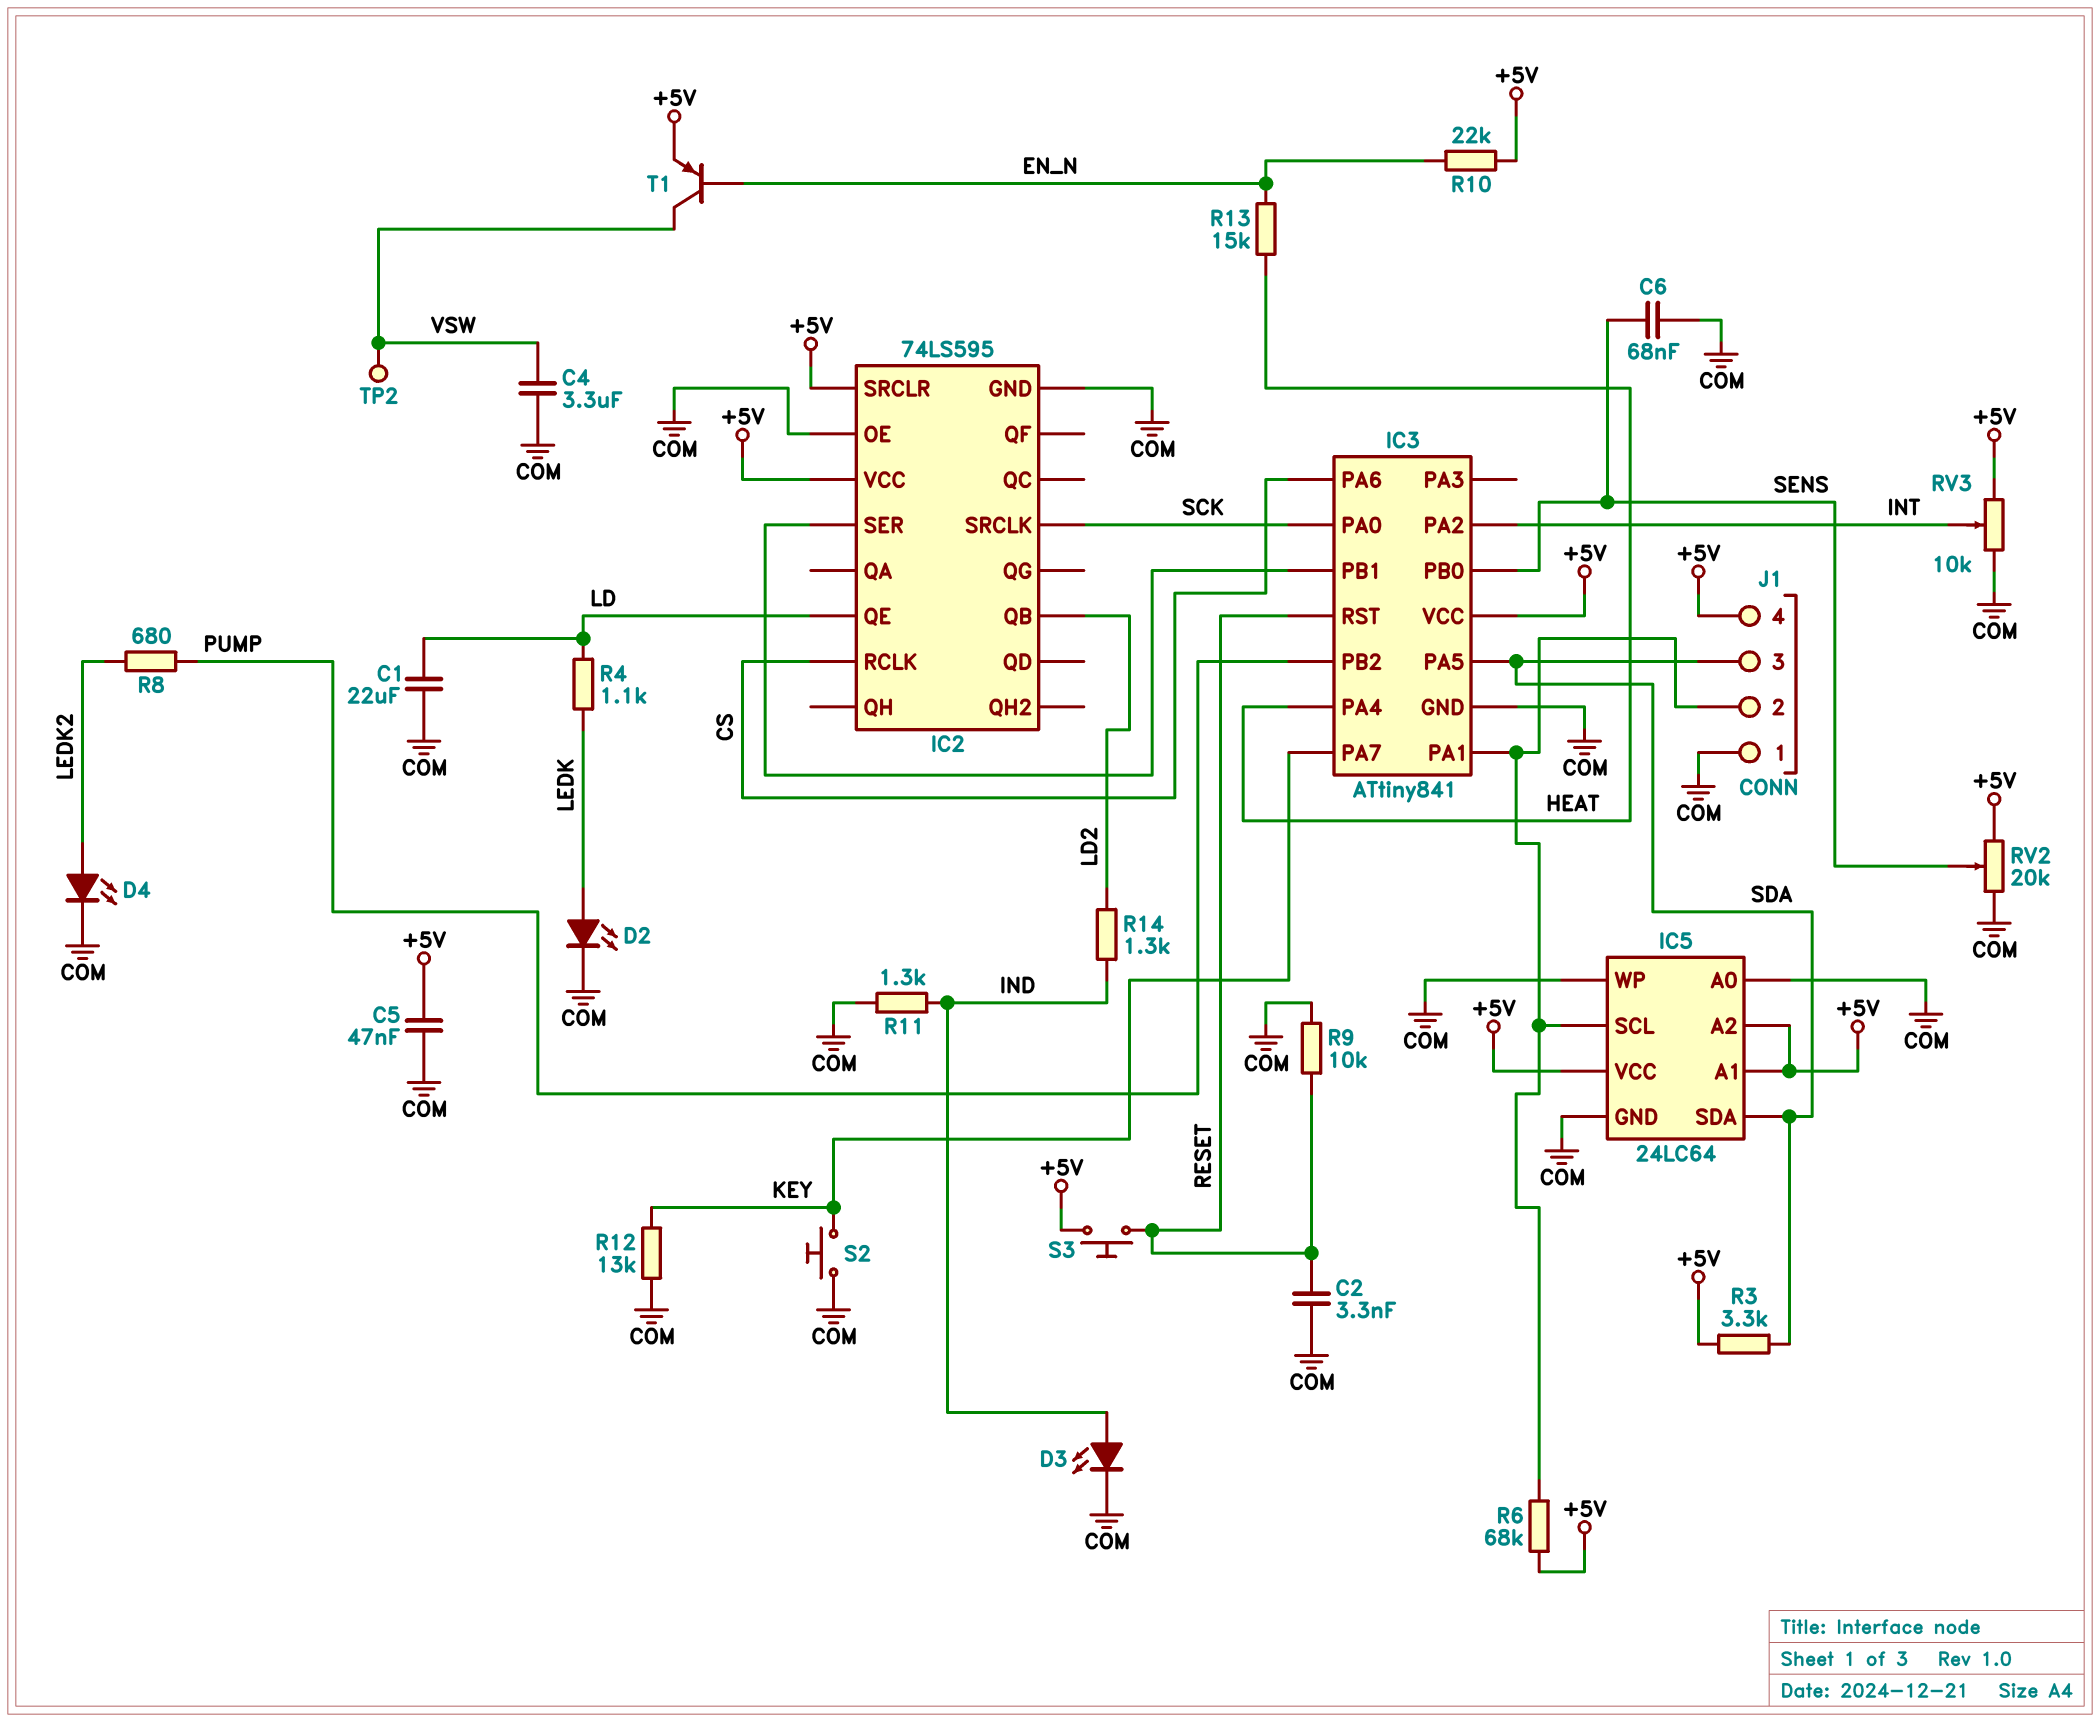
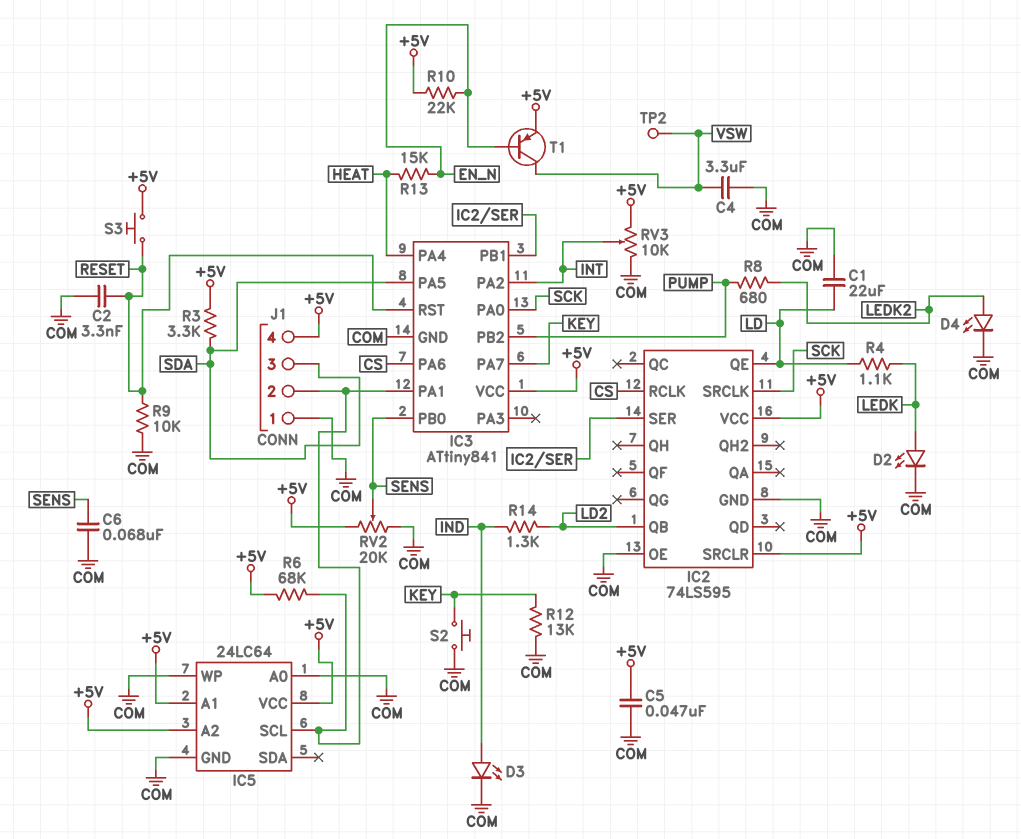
IC5 pin SDA: SDA -> none
R11: 1.3k (COM, IND) -> none

